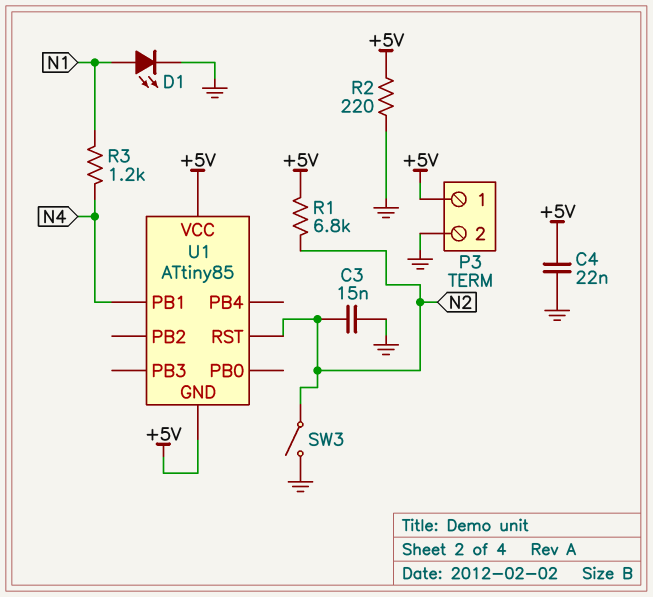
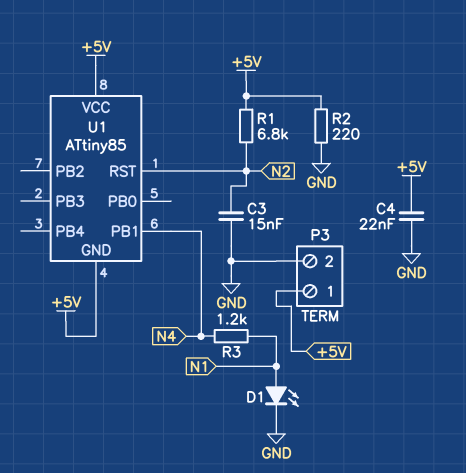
SW3: switch (GND, N2) -> none

